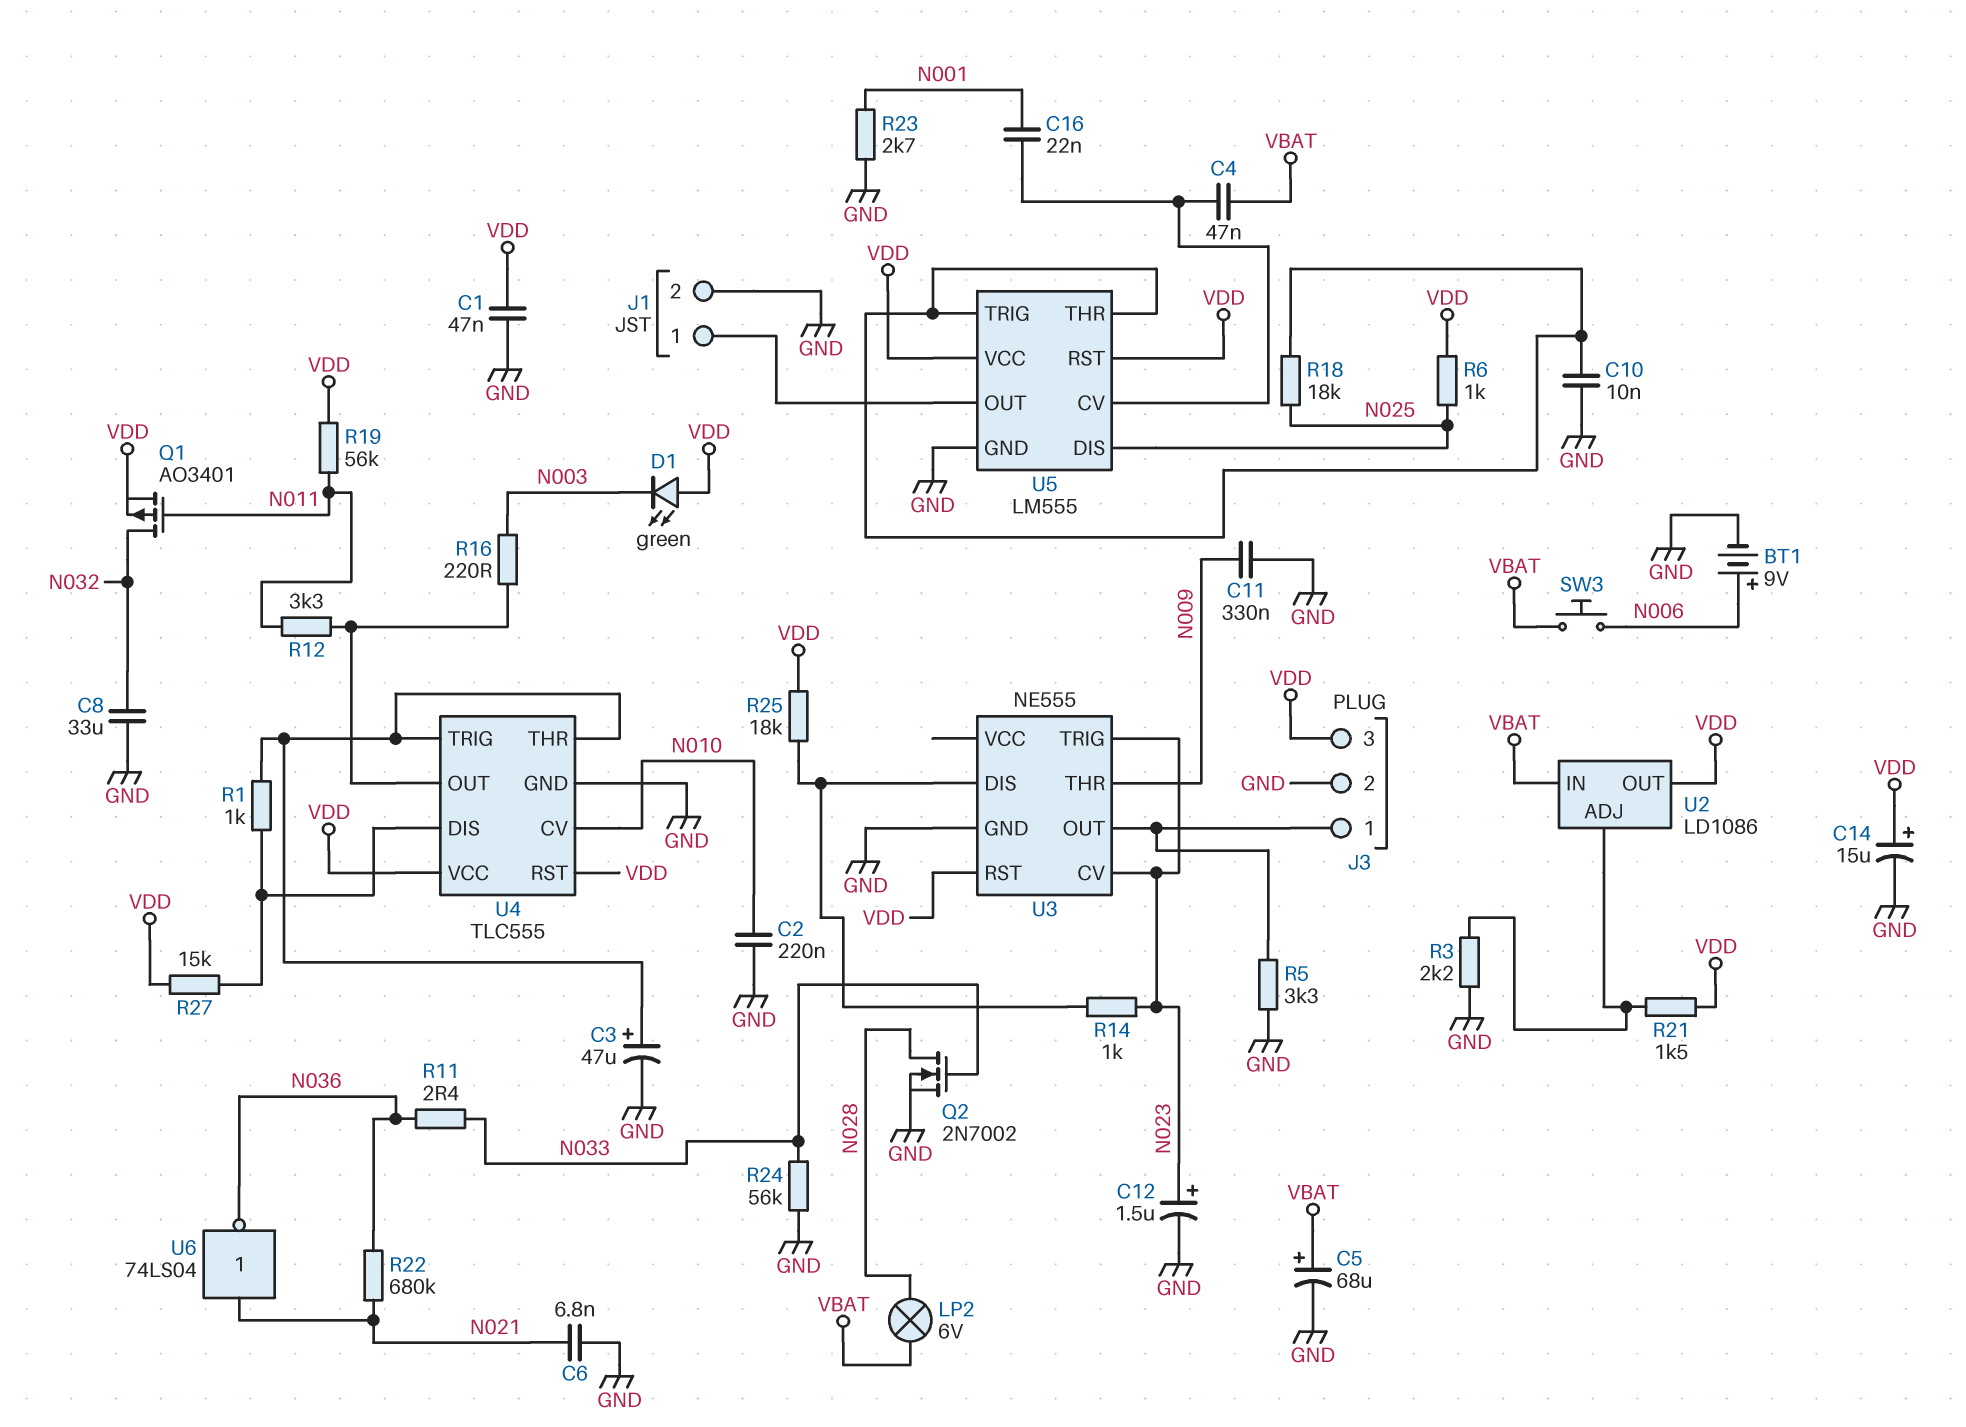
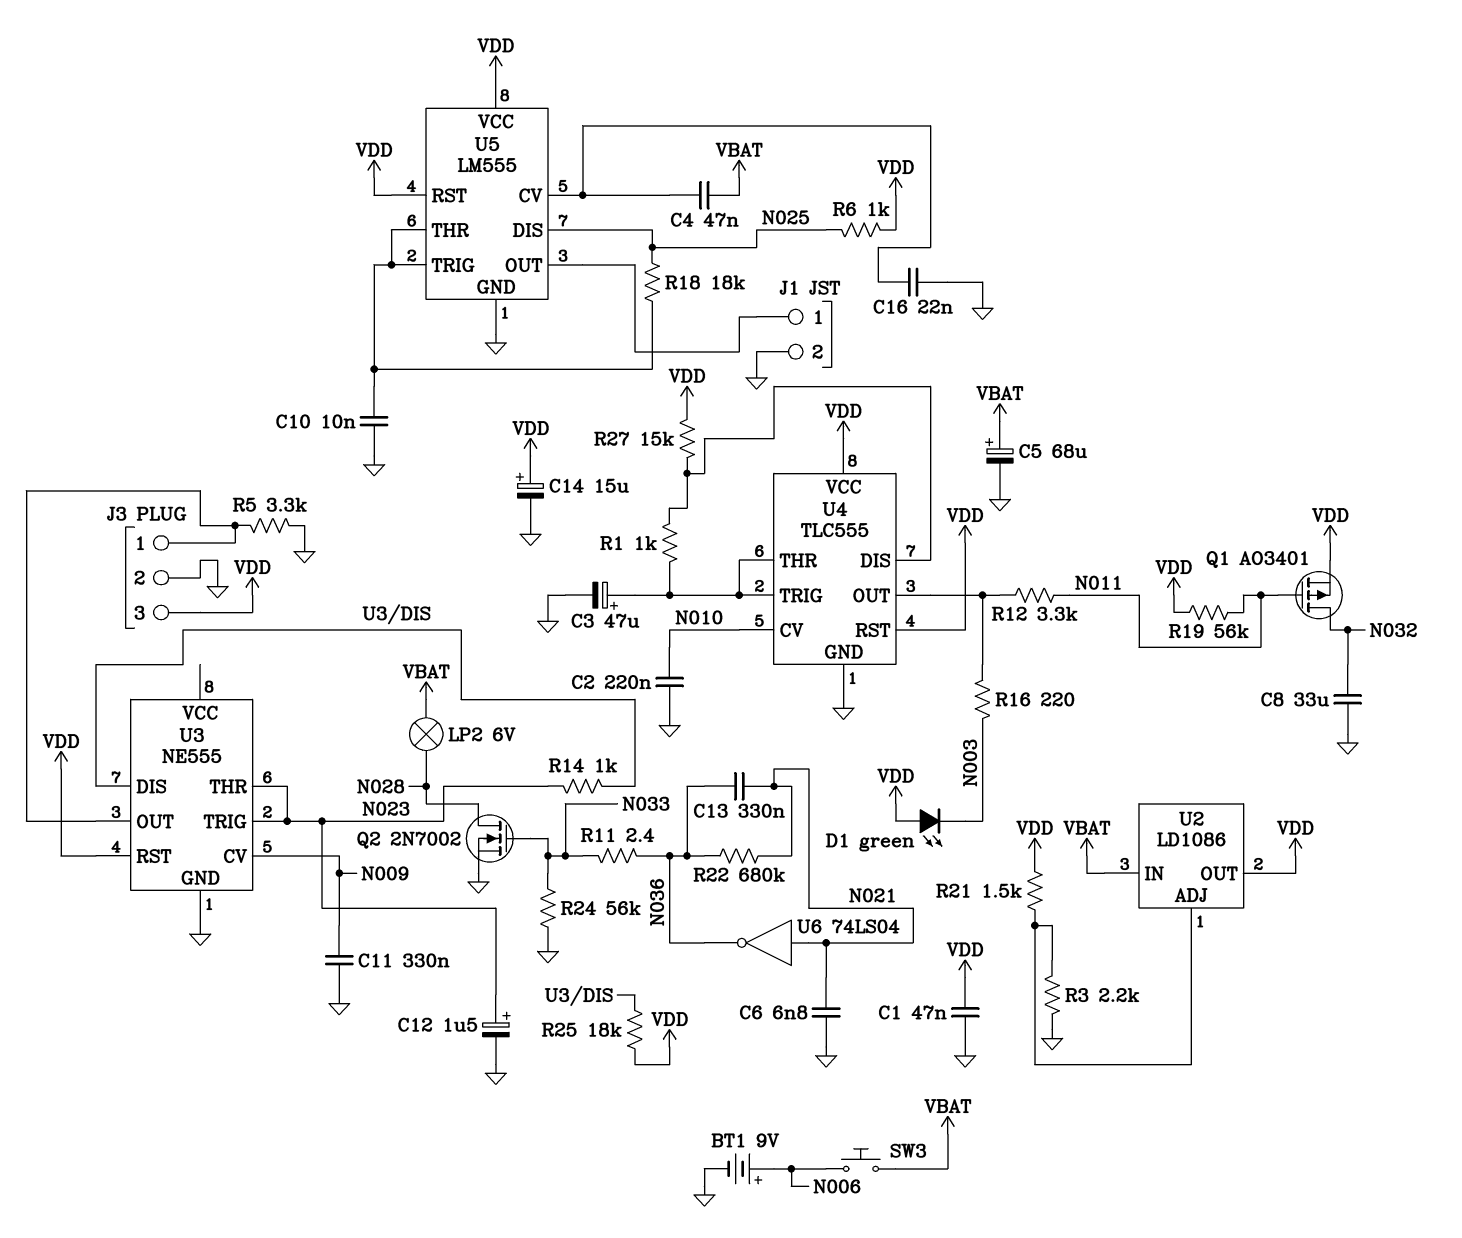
C13: none -> 330nF (N021, N036)
C16: 22nF (N001, U5/CV) -> 22nF (GND, U5/CV)
R23: 2.7k (GND, N001) -> none
U3 pin CV: N023 -> N009
U3 pin THR: N009 -> N023

